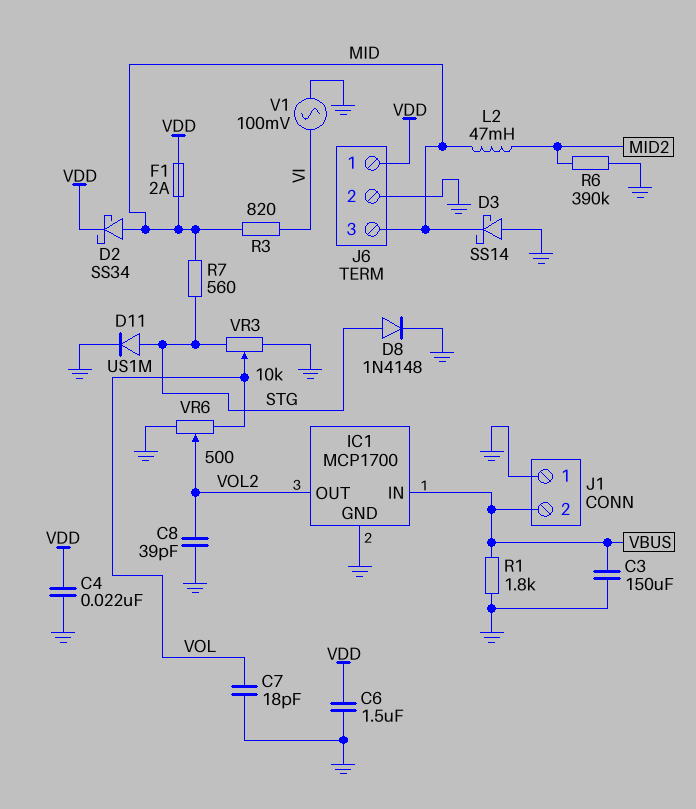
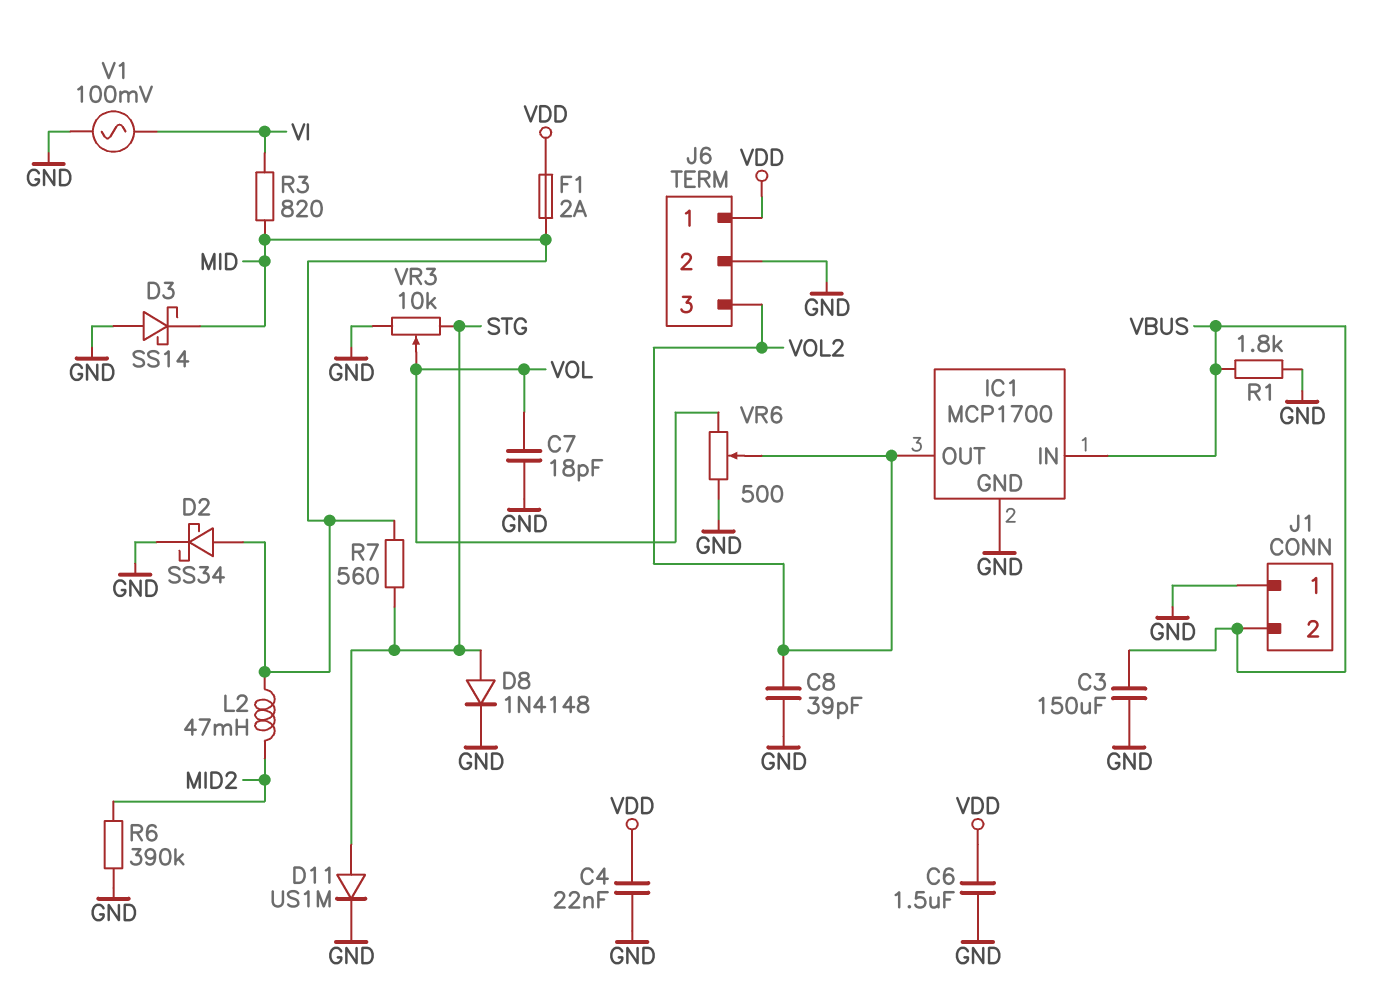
D2: schottky SS34 (A MID, K VDD) -> schottky SS34 (A MID, K GND)
J6 pin 3: MID -> VOL2

